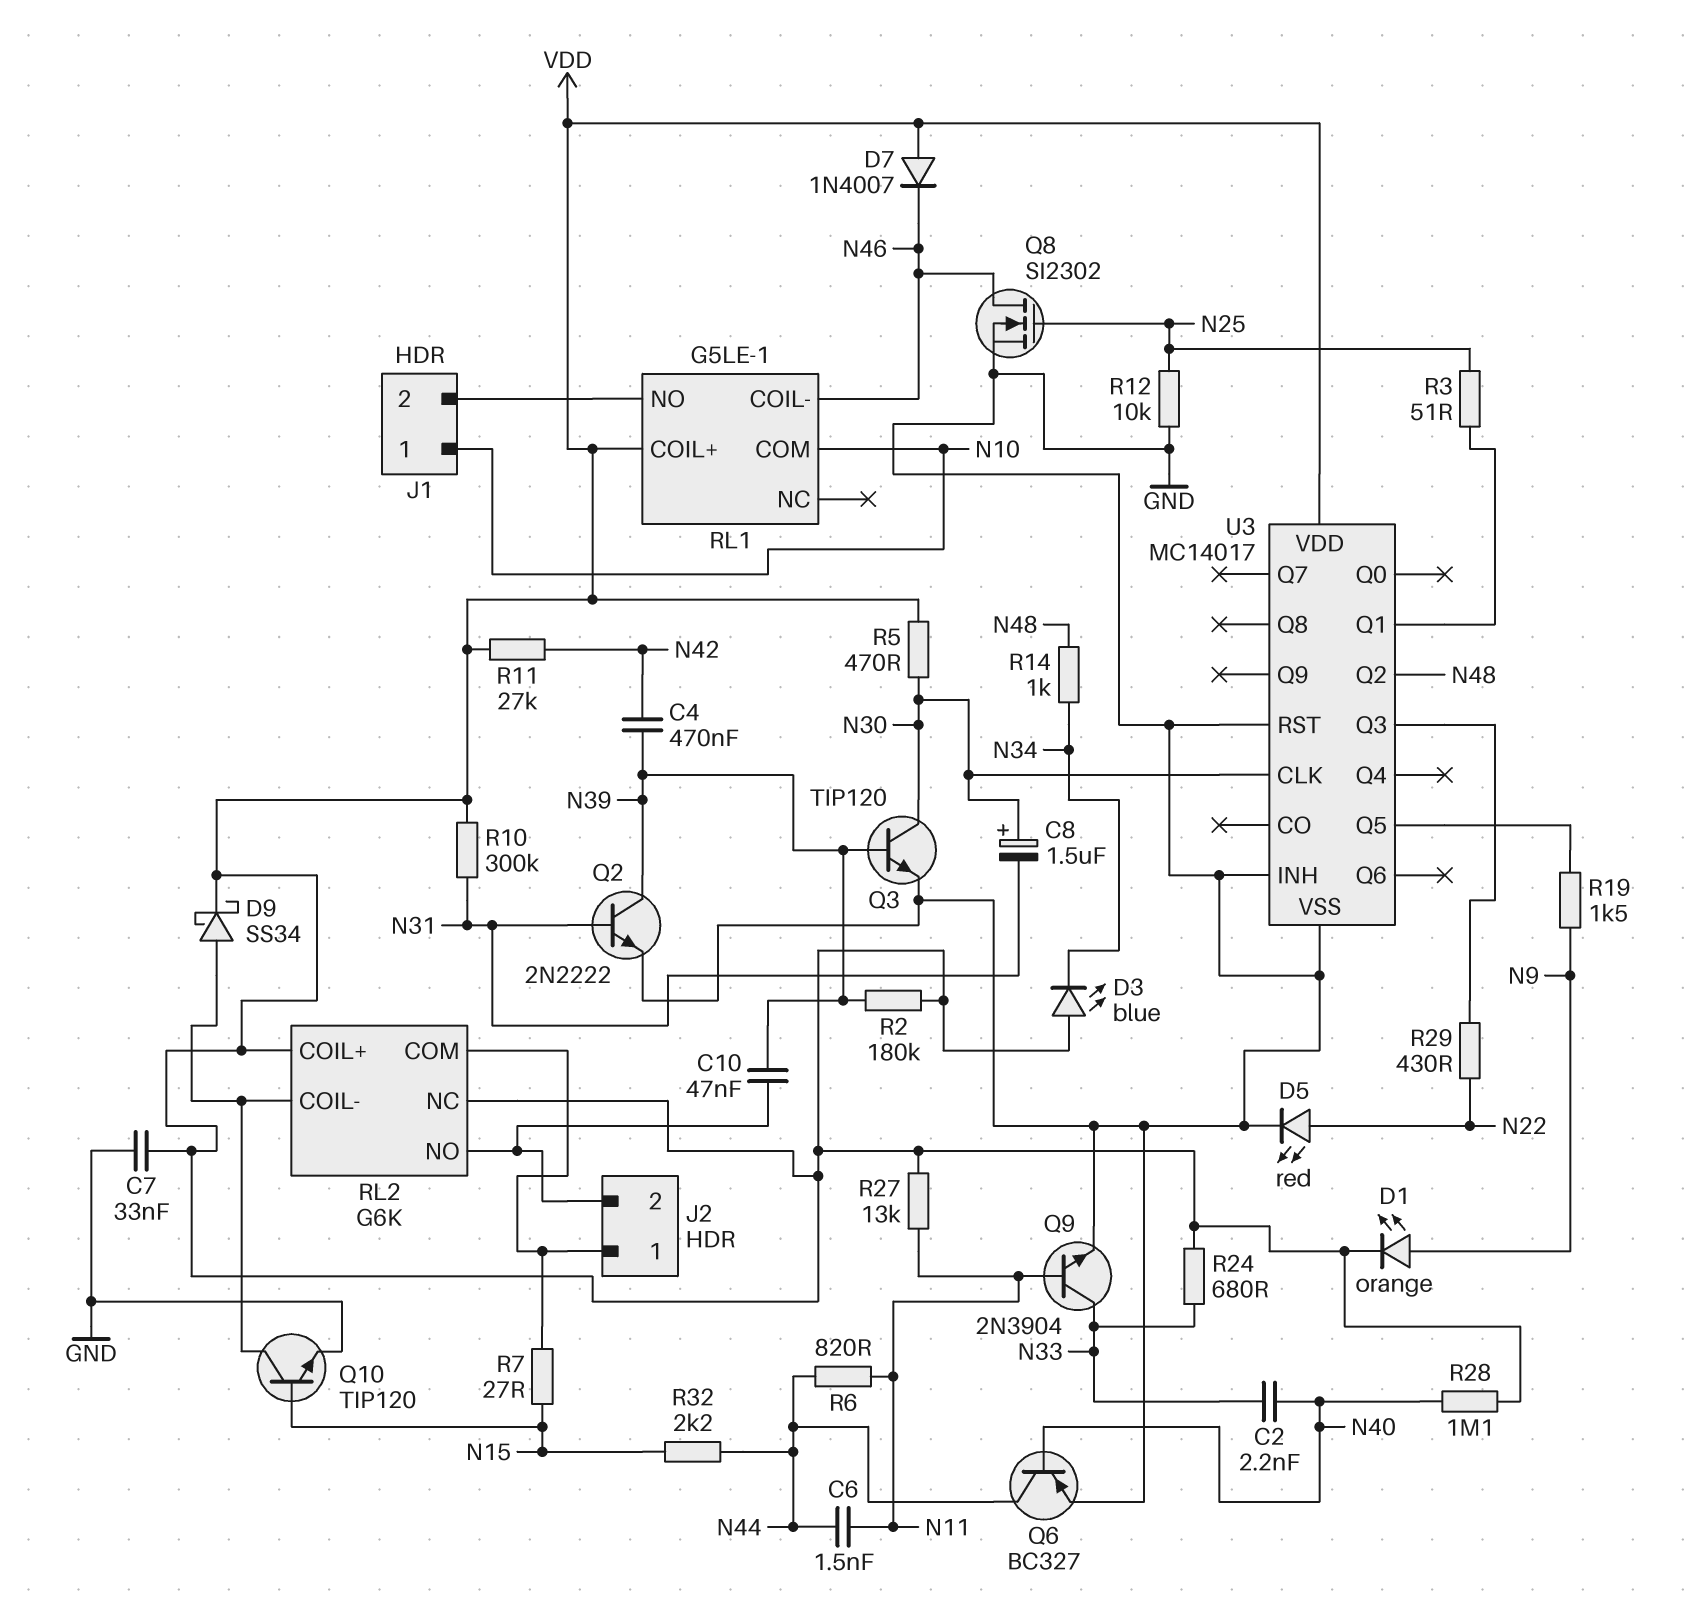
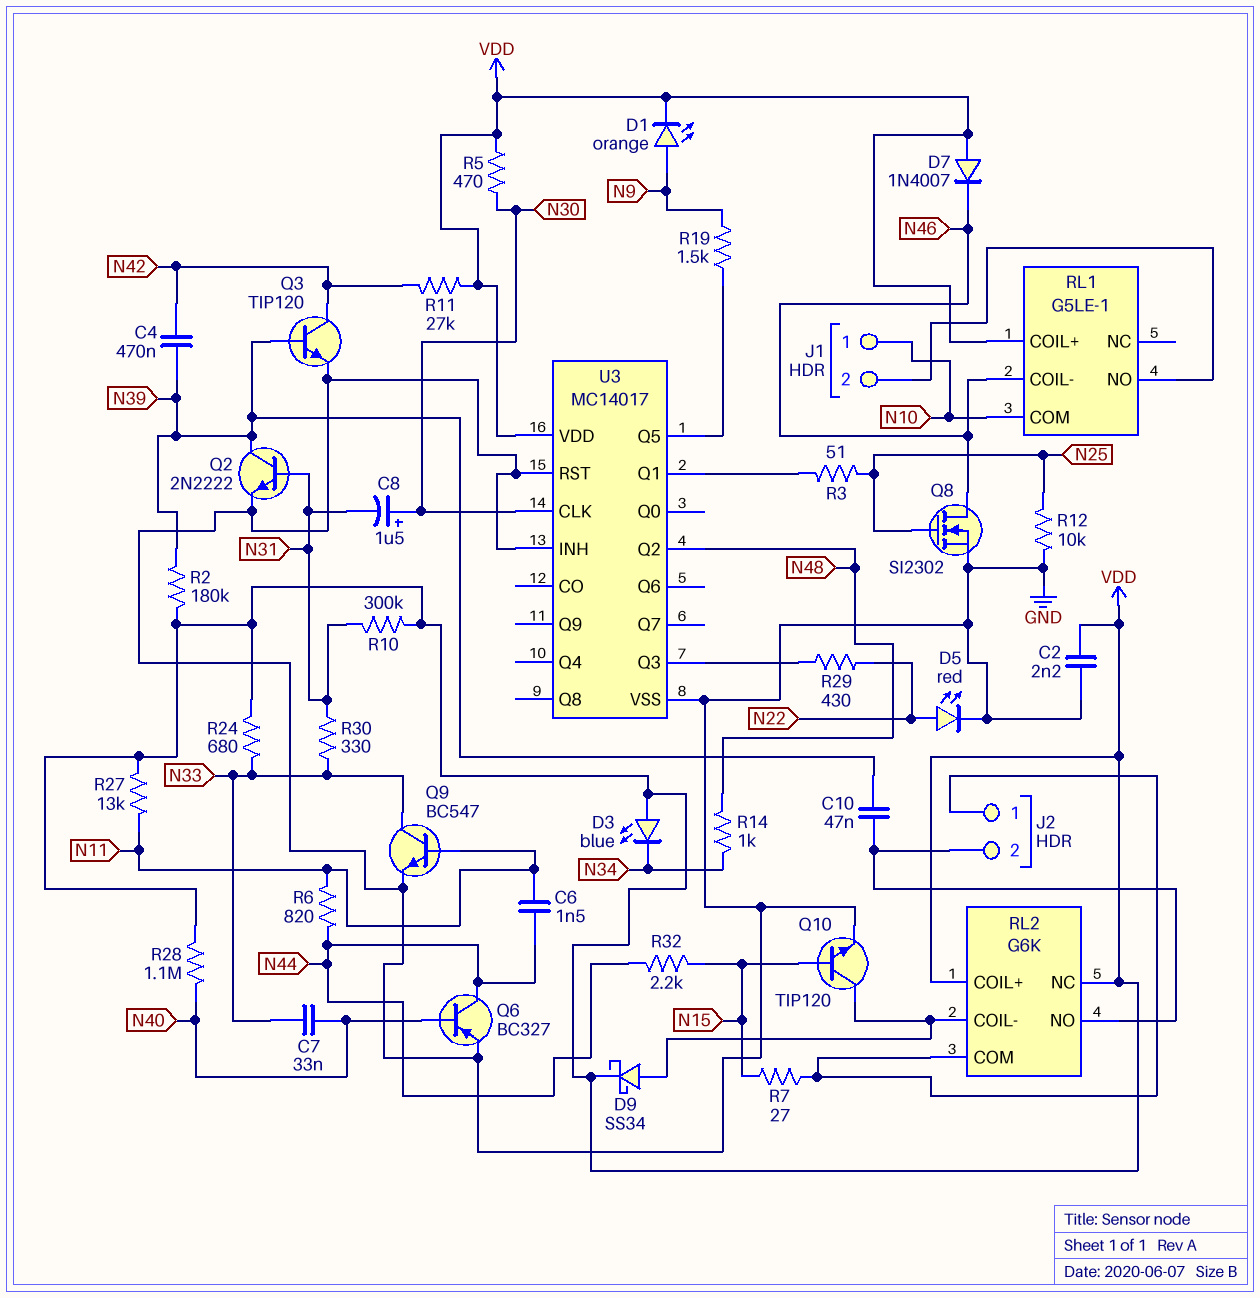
C2: 2.2nF (N33, N40) -> 2.2nF (GND, VDD)
C7: 33nF (GND, VDD) -> 33nF (N33, N40)
Q3: NPN TIP120 (B N39, C N30, E GND) -> NPN TIP120 (B N39, C N42, E GND)
Q9: NPN 2N3904 (B N11, C N33, E GND) -> NPN BC547 (B N11, C N33, E GND)
R30: none -> 330 (N31, N33)

